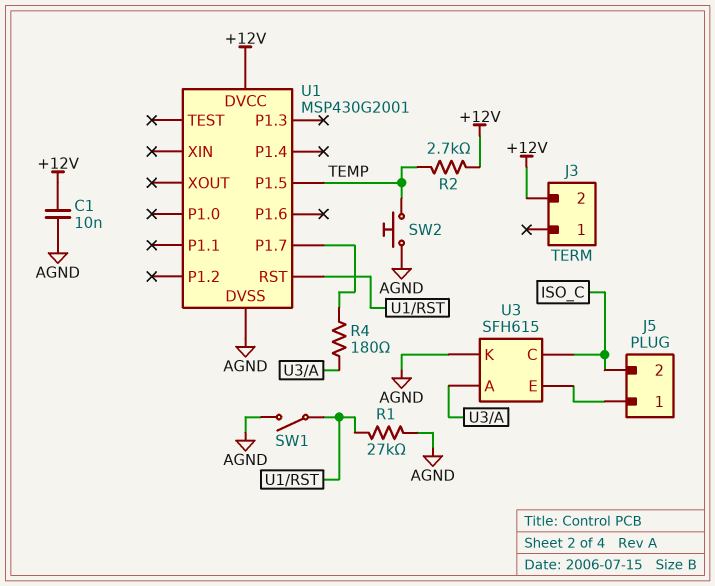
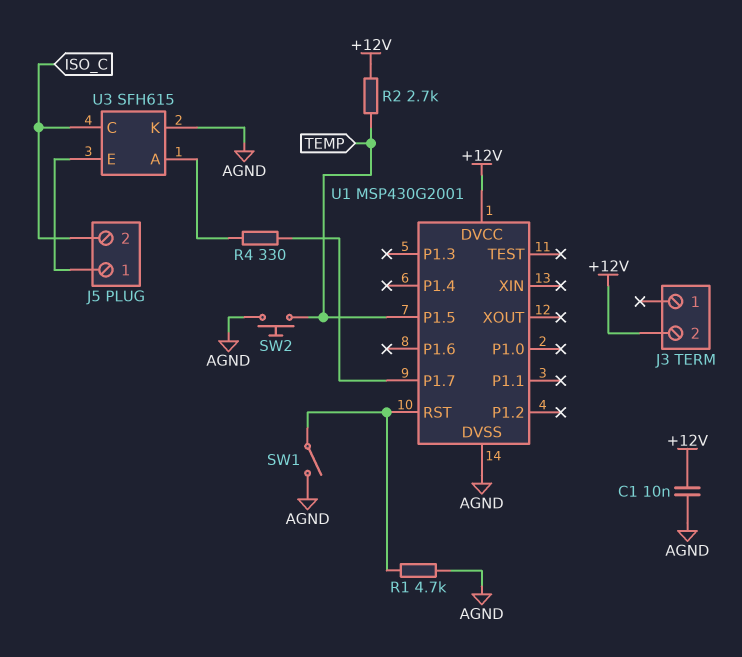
R1: 27k (AGND, U1/RST) -> 4.7k (AGND, U1/RST)
R4: 180 (U1/P1.7, U3/A) -> 330 (U1/P1.7, U3/A)

